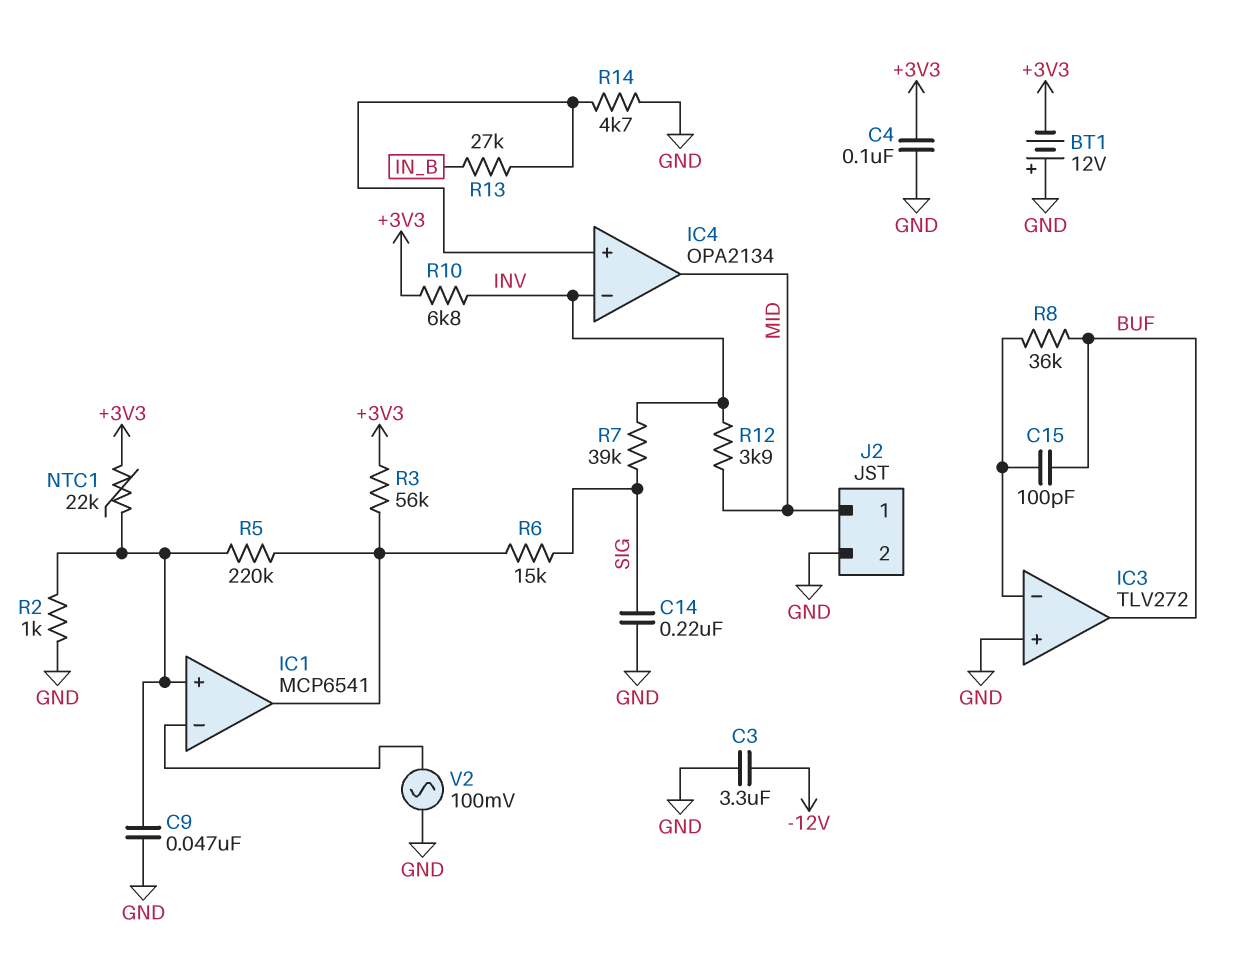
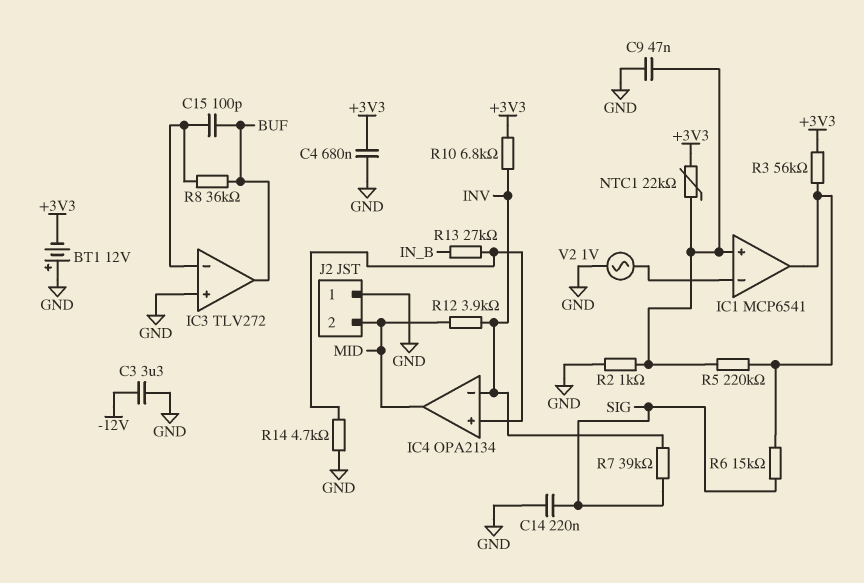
C4: 100nF (+3V3, GND) -> 680nF (+3V3, GND)
J2 pin 1: MID -> GND
J2 pin 2: GND -> MID
V2: AC 100mV (GND, IC1/in-) -> AC 1V (GND, IC1/in-)

